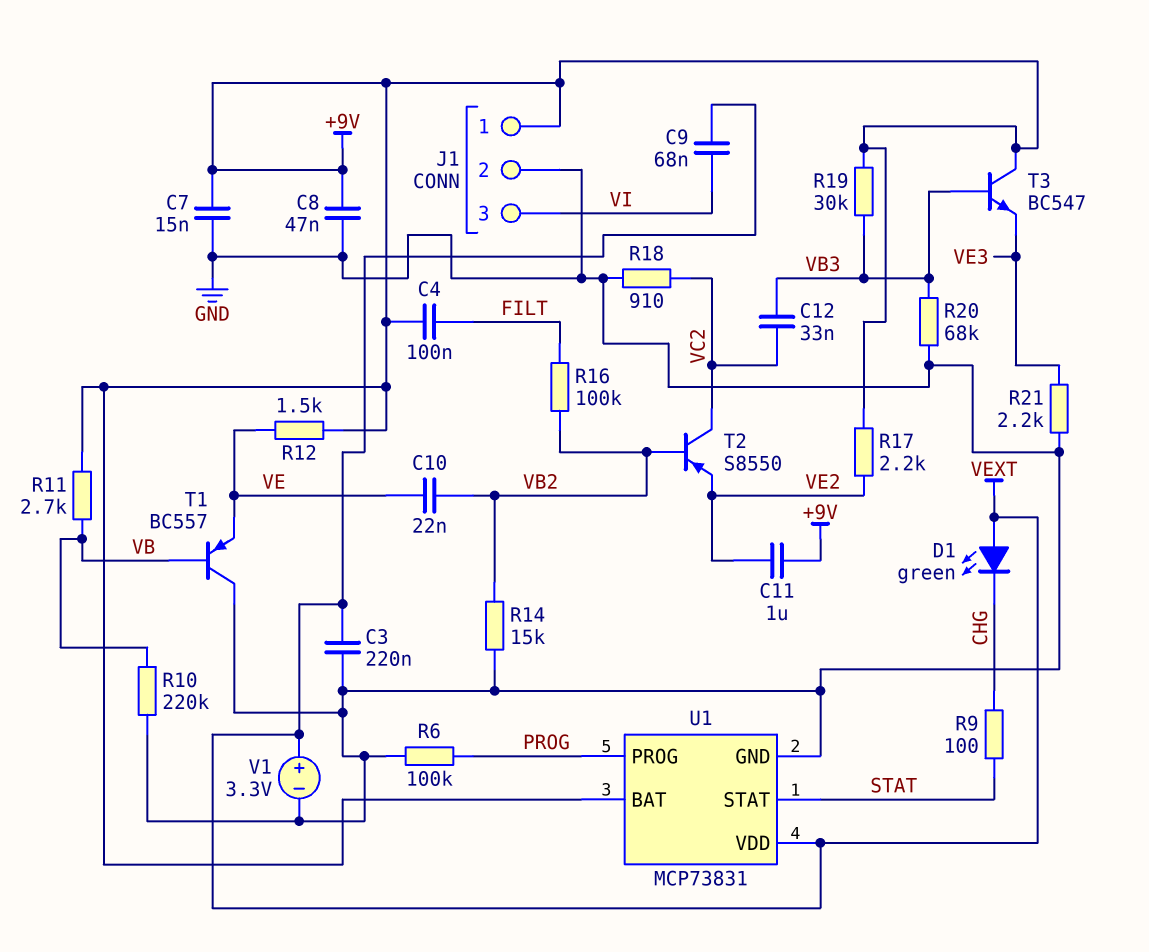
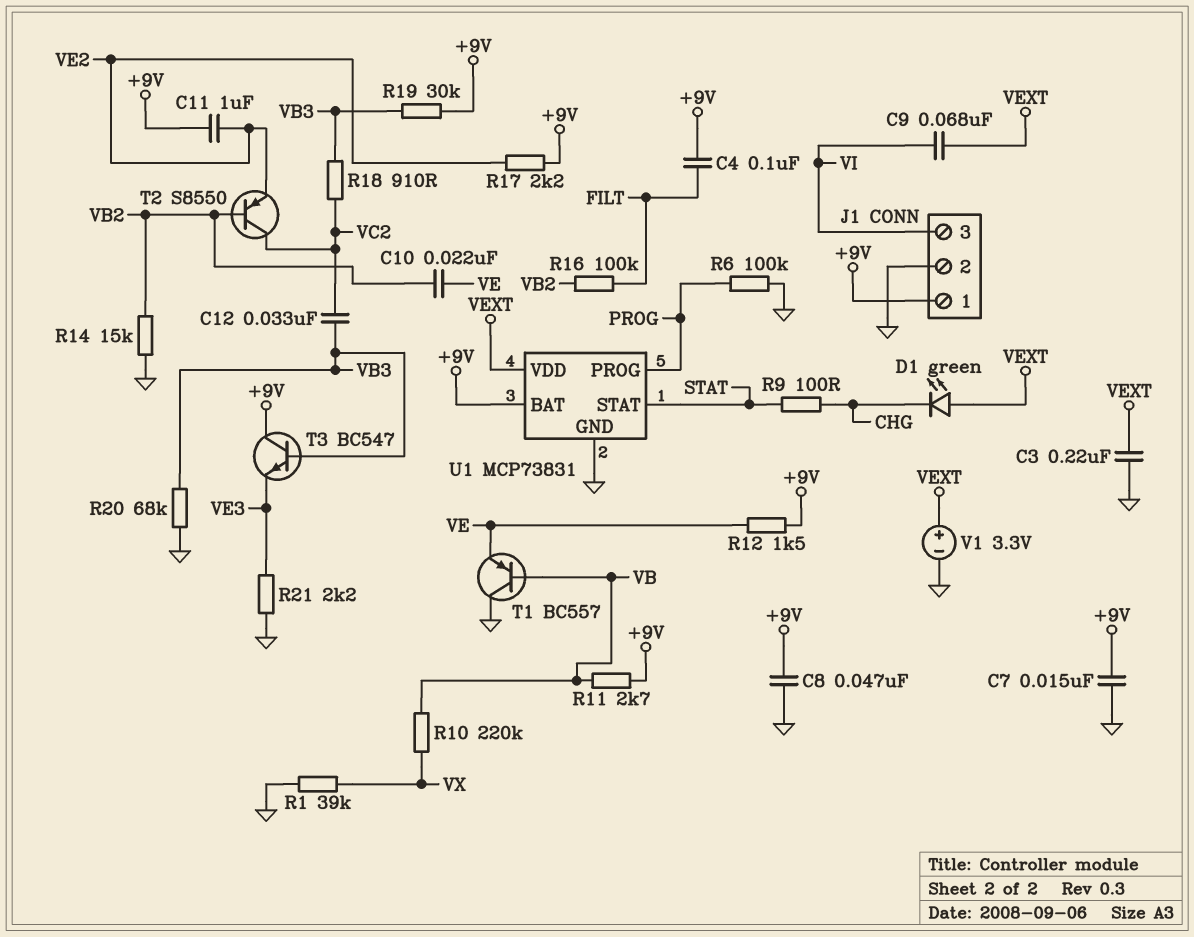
R1: none -> 39k (GND, VX)
R10: 220k (GND, VB) -> 220k (VB, VX)
R18: 910 (GND, VC2) -> 910 (VB3, VC2)

